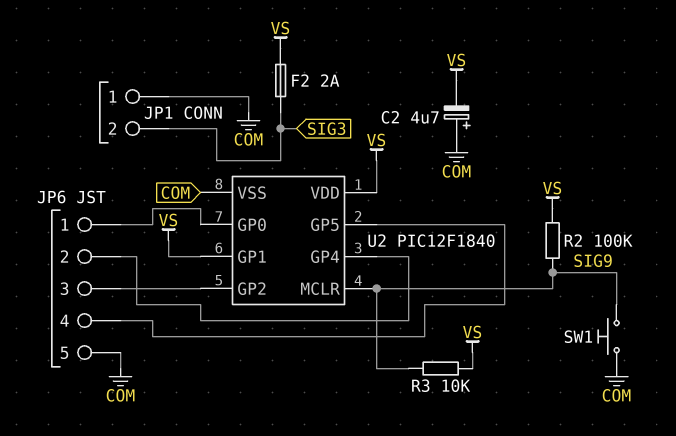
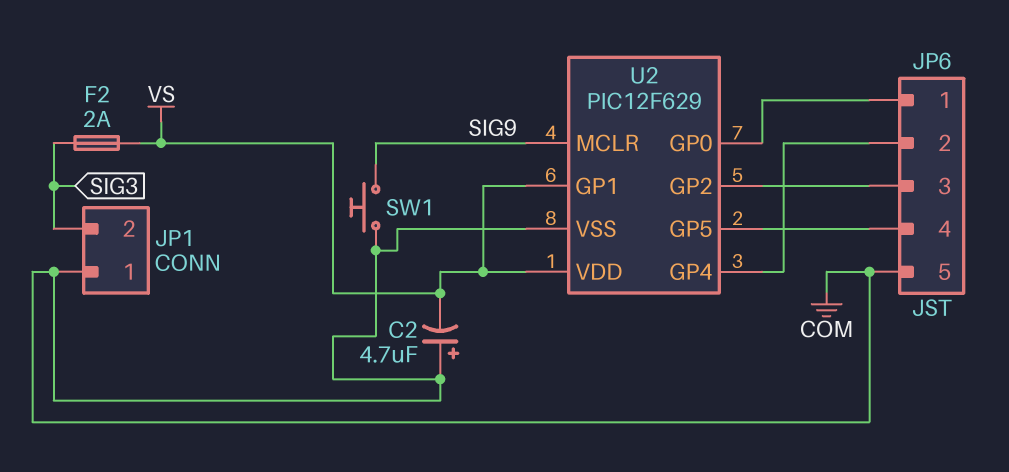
R2: 100k (SIG9, VS) -> none
R3: 10k (SIG9, VS) -> none
U2: PIC12F1840 -> PIC12F629

